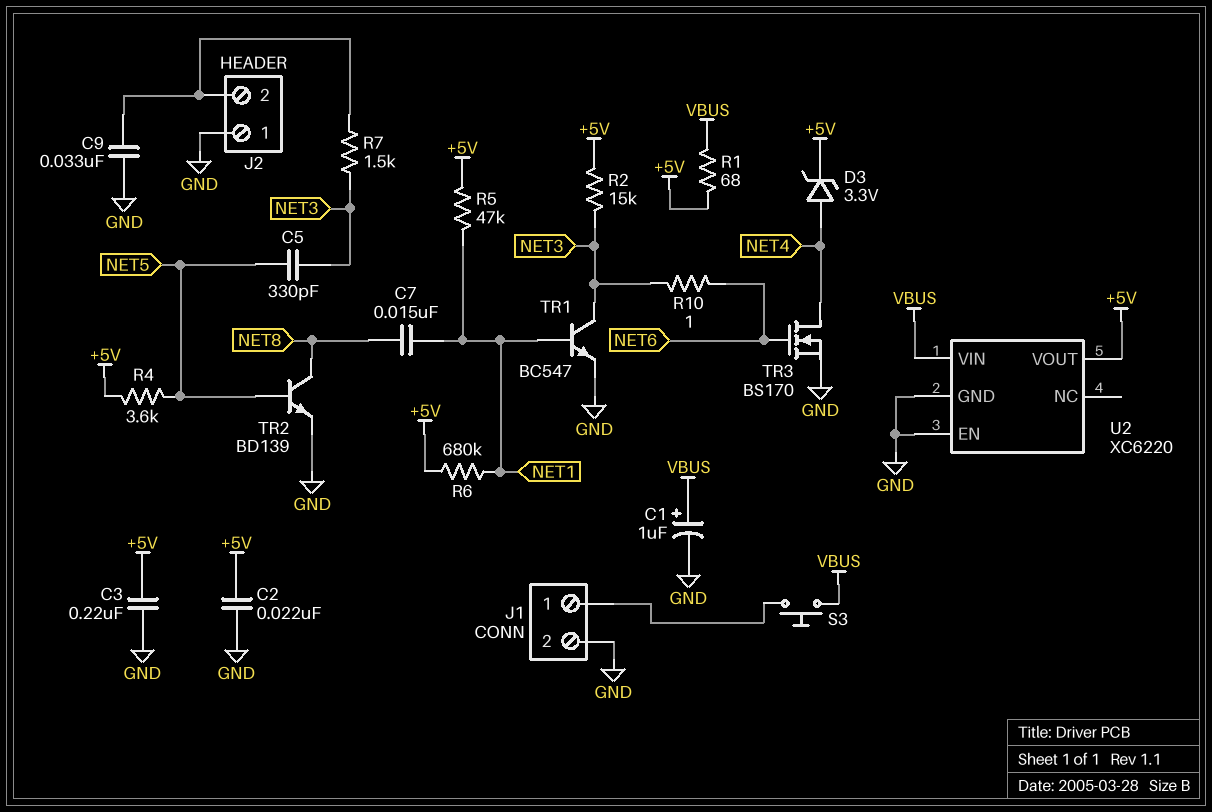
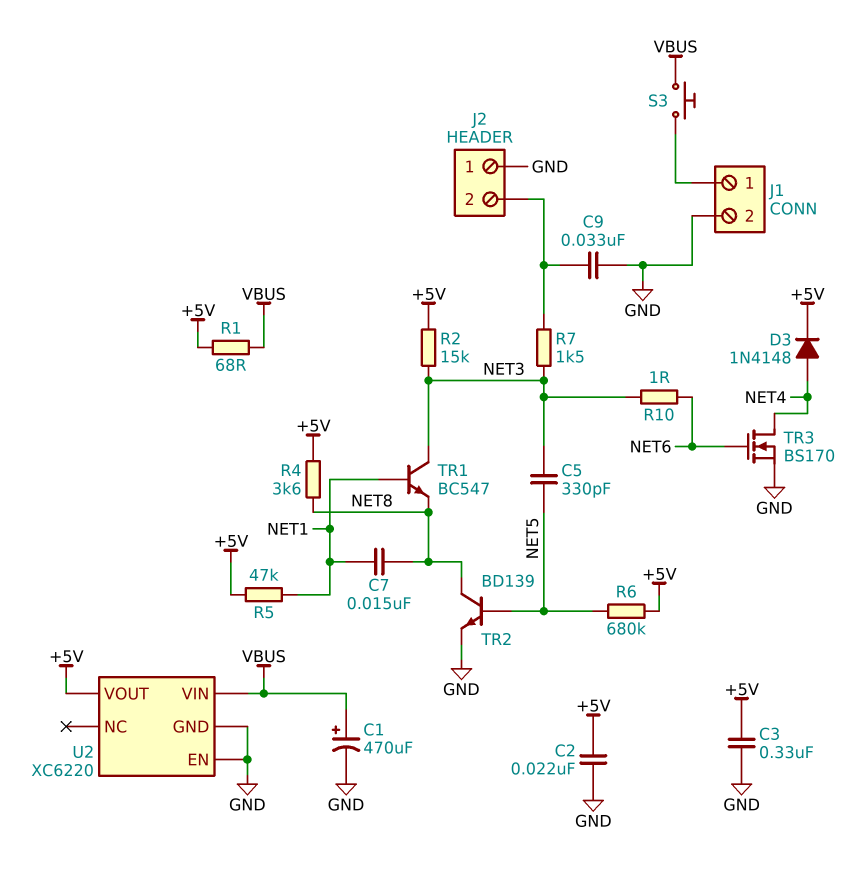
C1: 1uF (plus VBUS, minus GND) -> 470uF (plus VBUS, minus GND)
C3: 220nF (+5V, GND) -> 330nF (+5V, GND)
D3: zener 3.3V (A NET4, K +5V) -> diode 1N4148 (A NET4, K +5V)
R4: 3.6k (+5V, NET5) -> 3.6k (+5V, NET8)
R6: 680k (+5V, NET1) -> 680k (+5V, NET5)
TR1: NPN BC547 (B NET1, C NET3, E GND) -> NPN BC547 (B NET1, C NET3, E NET8)

